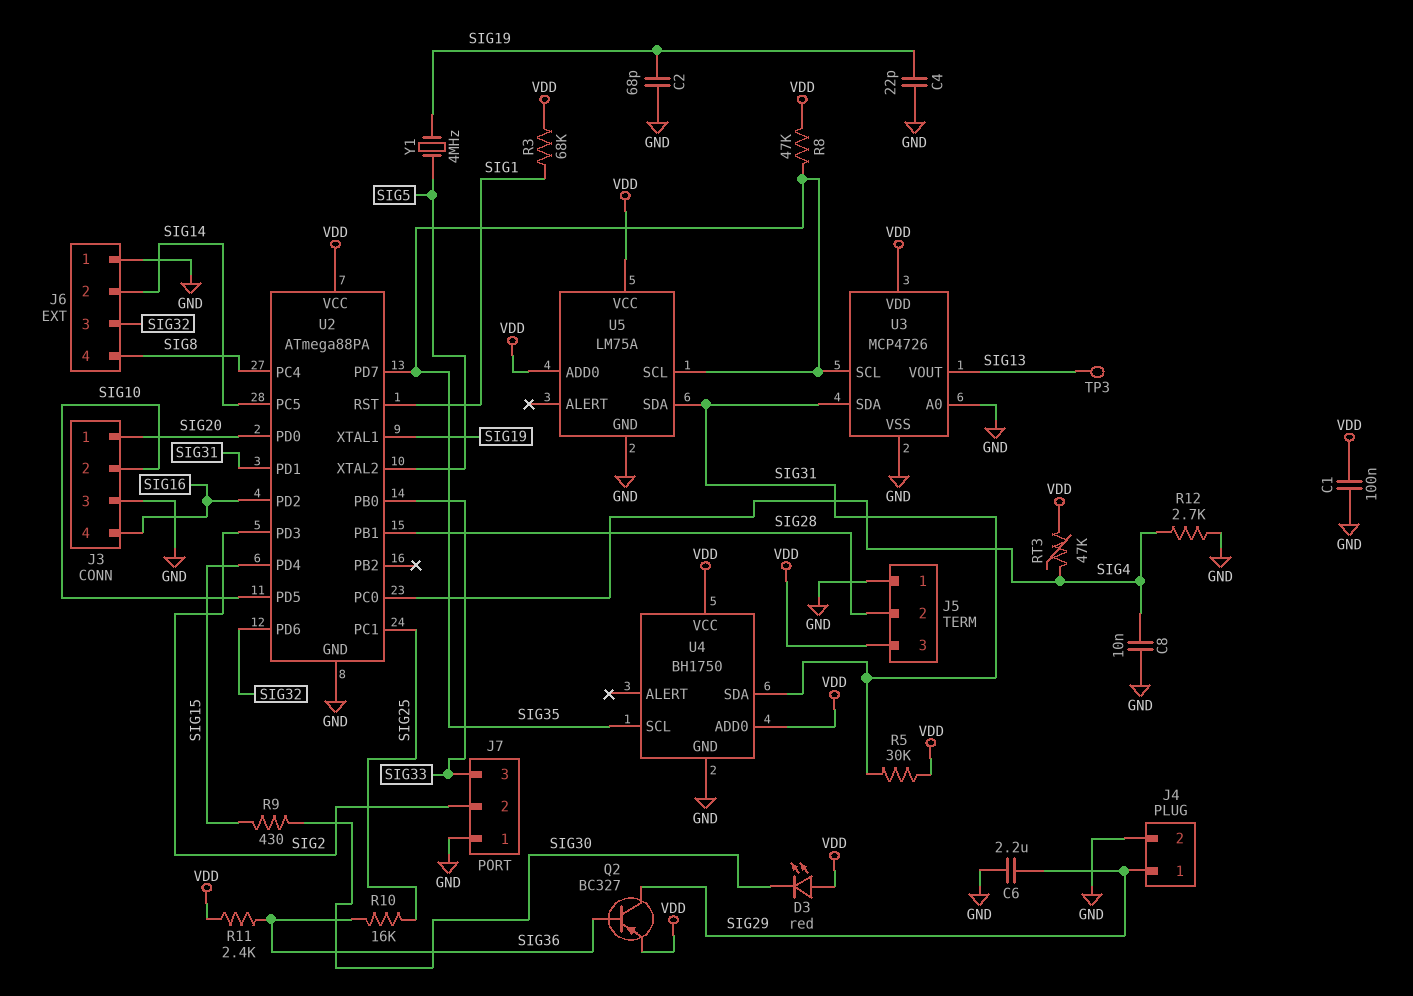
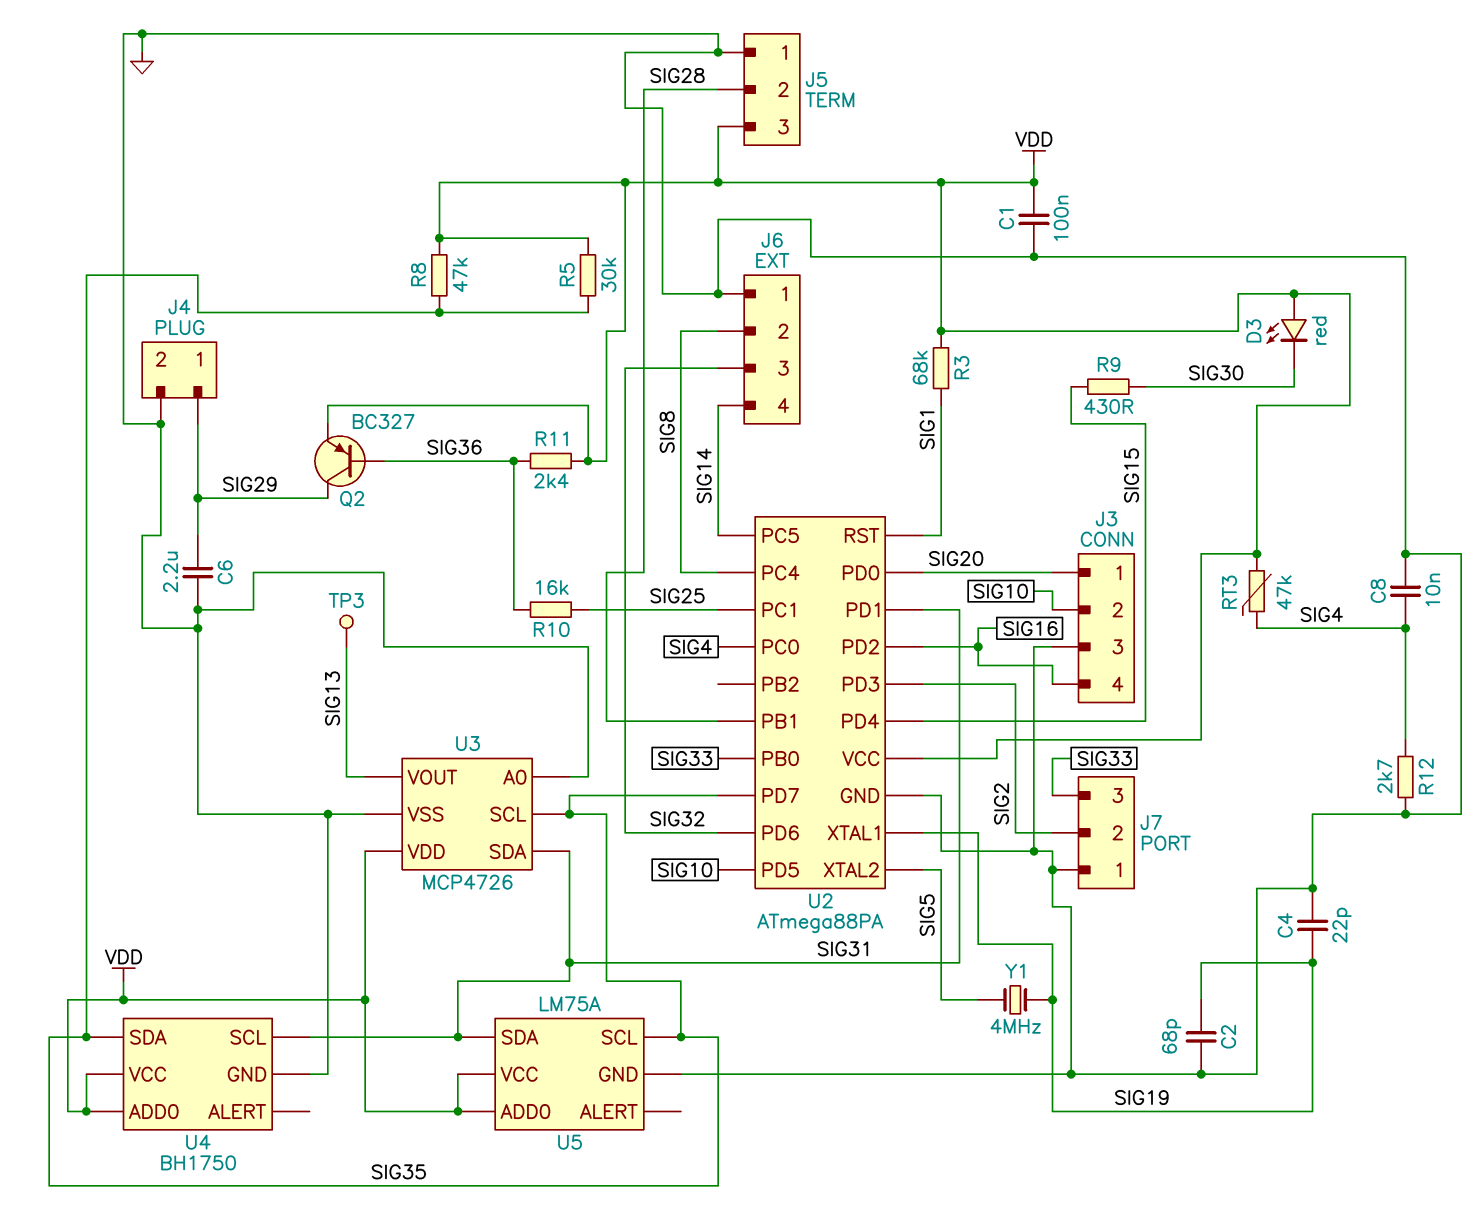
J6 pin 2: SIG14 -> SIG8
J6 pin 4: SIG8 -> SIG14
R5: 30k (SIG31, VDD) -> 30k (SIG35, VDD)
U4 pin SCL: SIG35 -> SIG31
U4 pin SDA: SIG31 -> SIG35

